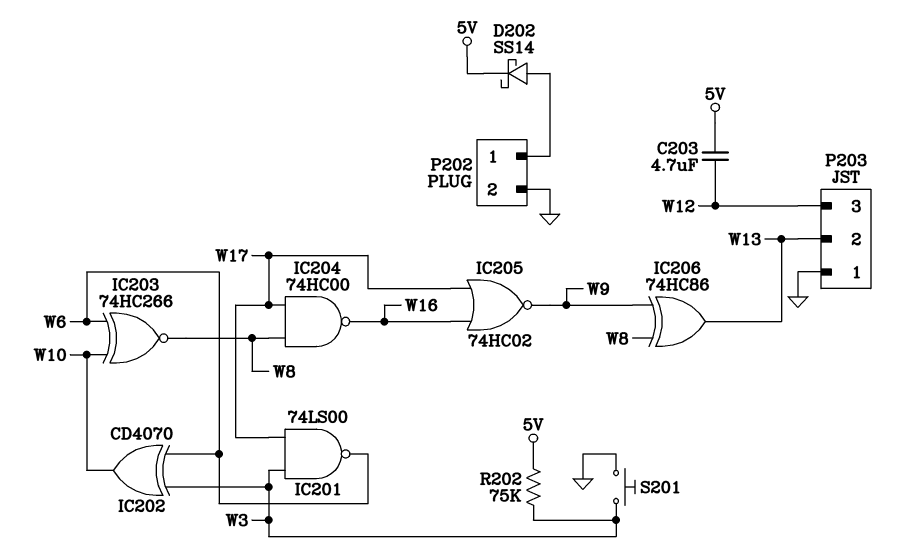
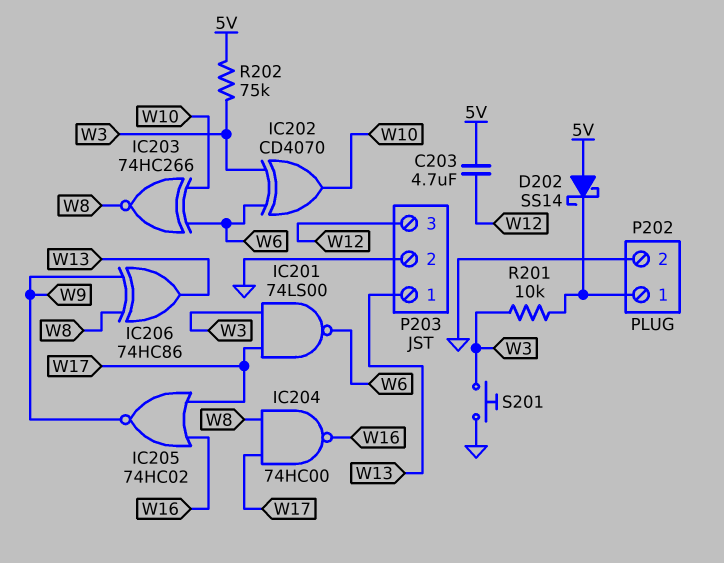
D202: schottky SS14 (A P202/1, K 5V) -> schottky SS14 (A 5V, K P202/1)
P203 pin 1: GND -> W13
P203 pin 2: W13 -> GND
R201: none -> 10k (P202/1, W3)

